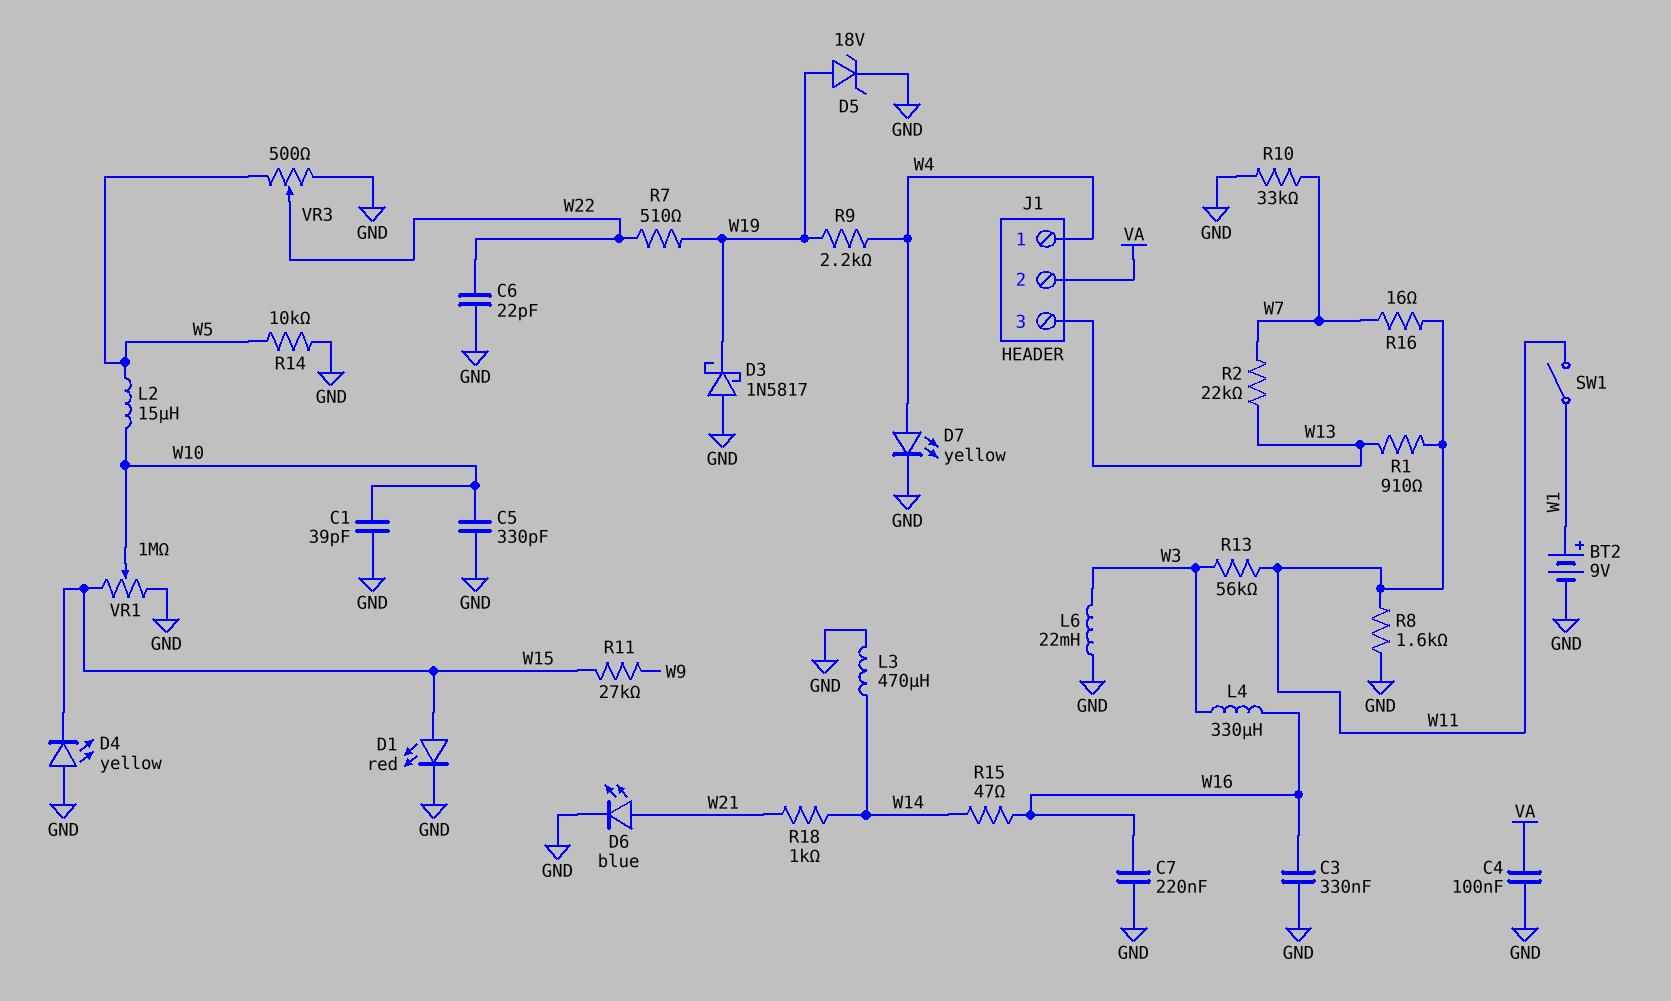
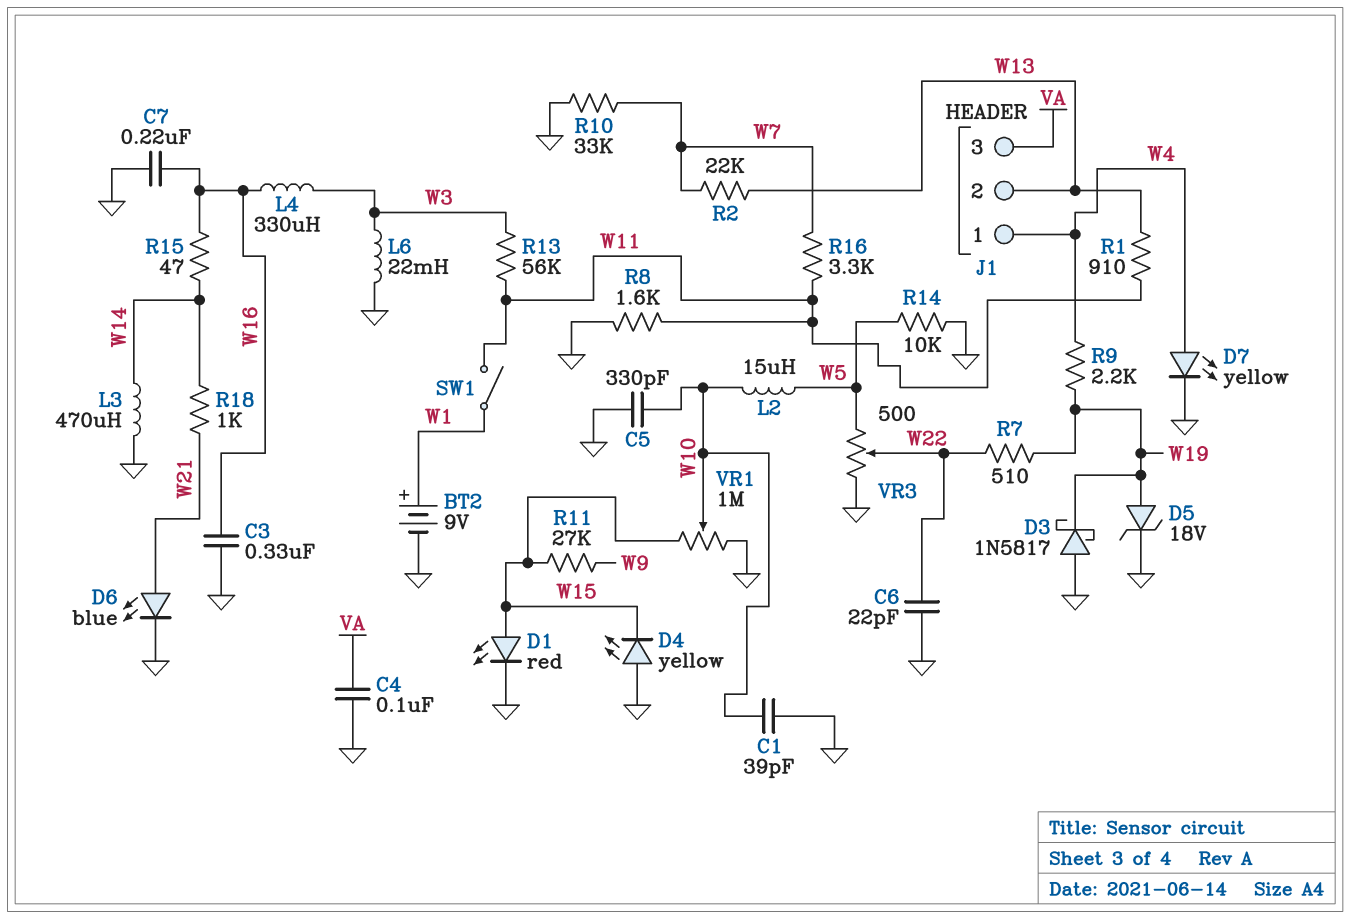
J1 pin 2: VA -> W13
J1 pin 3: W13 -> VA
R16: 16 (W7, W11) -> 3.3k (W7, W11)

